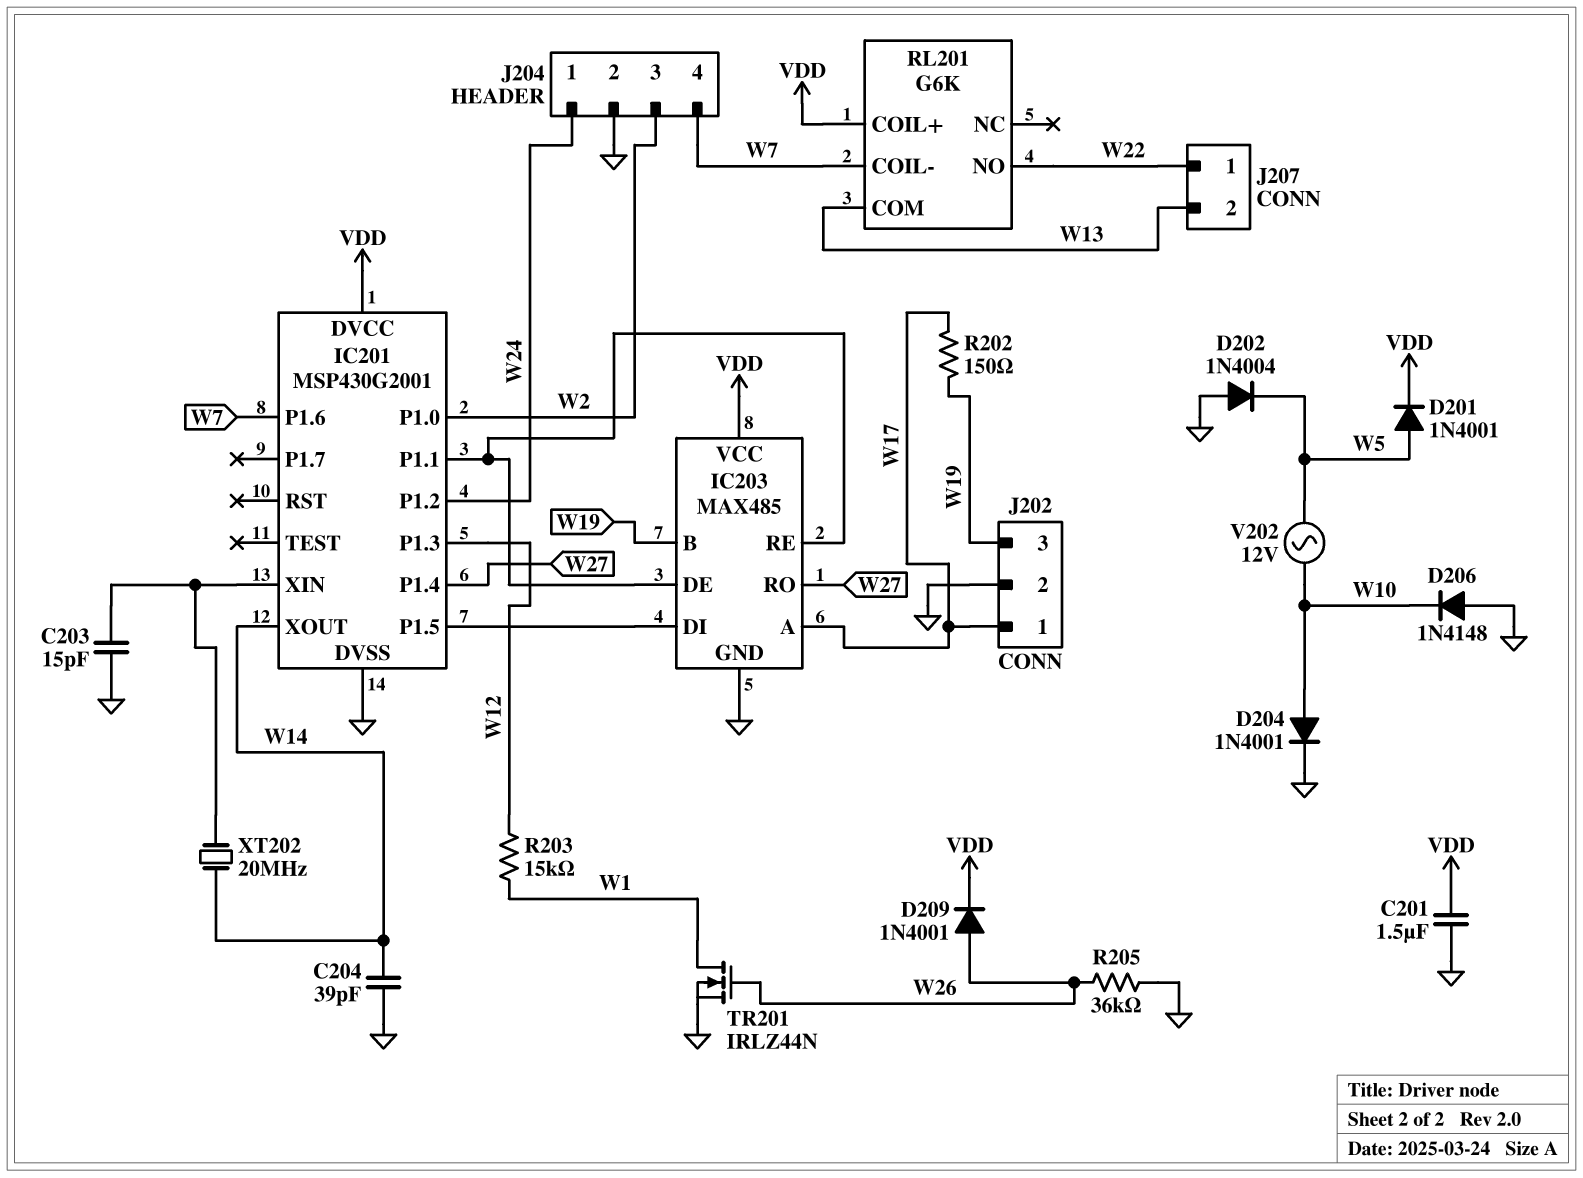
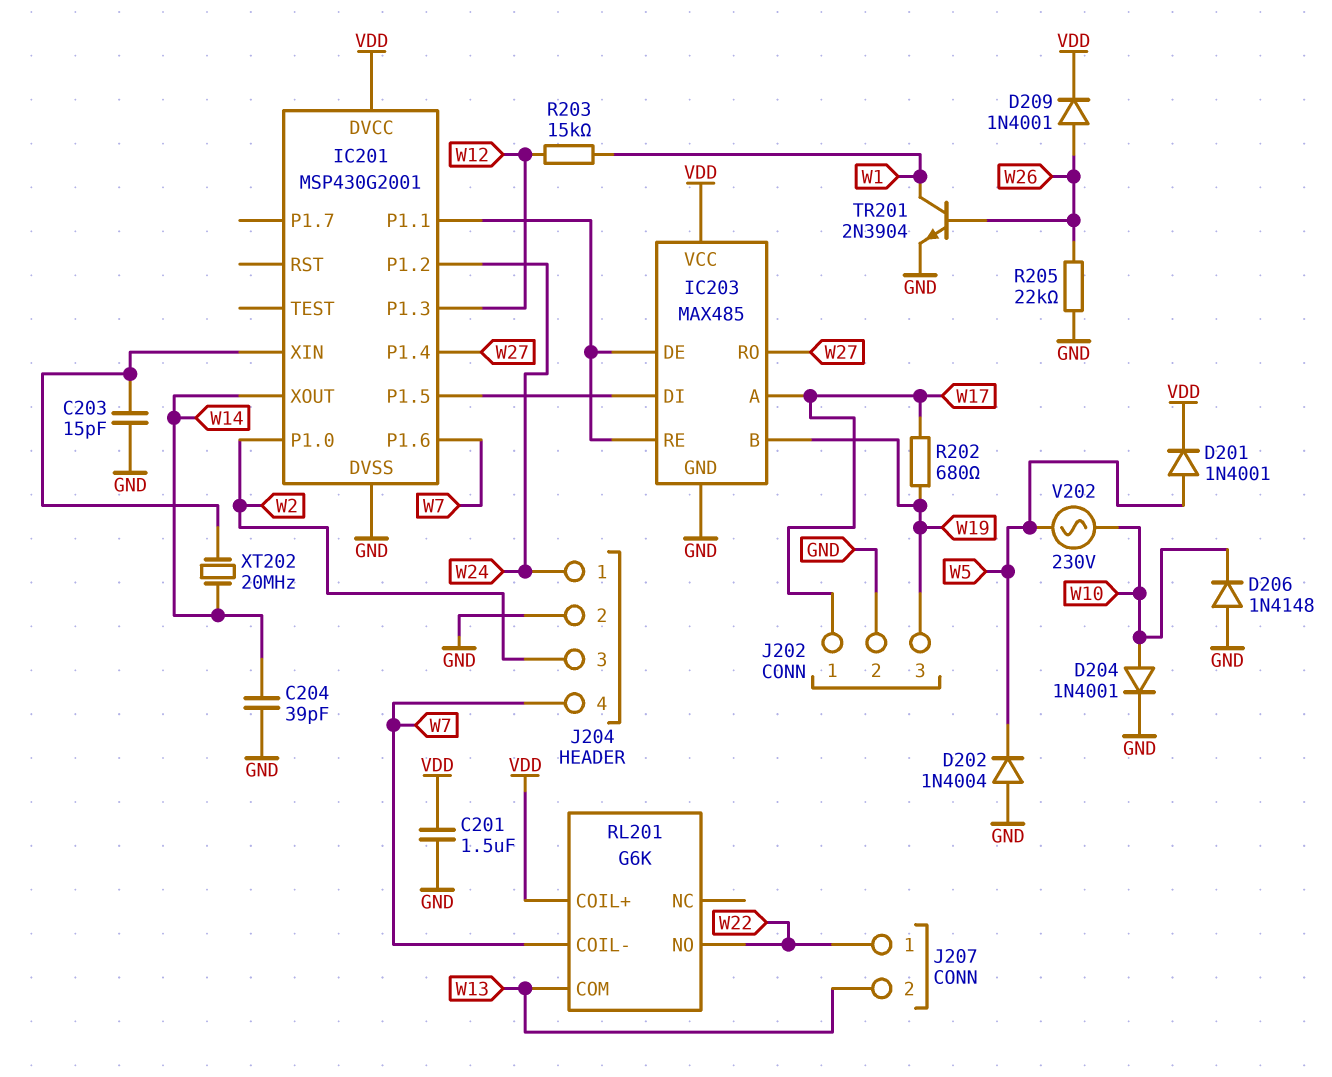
R202: 150 (W17, W19) -> 680 (W17, W19)
R205: 36k (GND, W26) -> 22k (GND, W26)
TR201: NMOS IRLZ44N (G W26, D W1, S GND) -> NPN 2N3904 (B W26, C W1, E GND)
V202: AC 12V (W5, W10) -> AC 230V (W5, W10)

